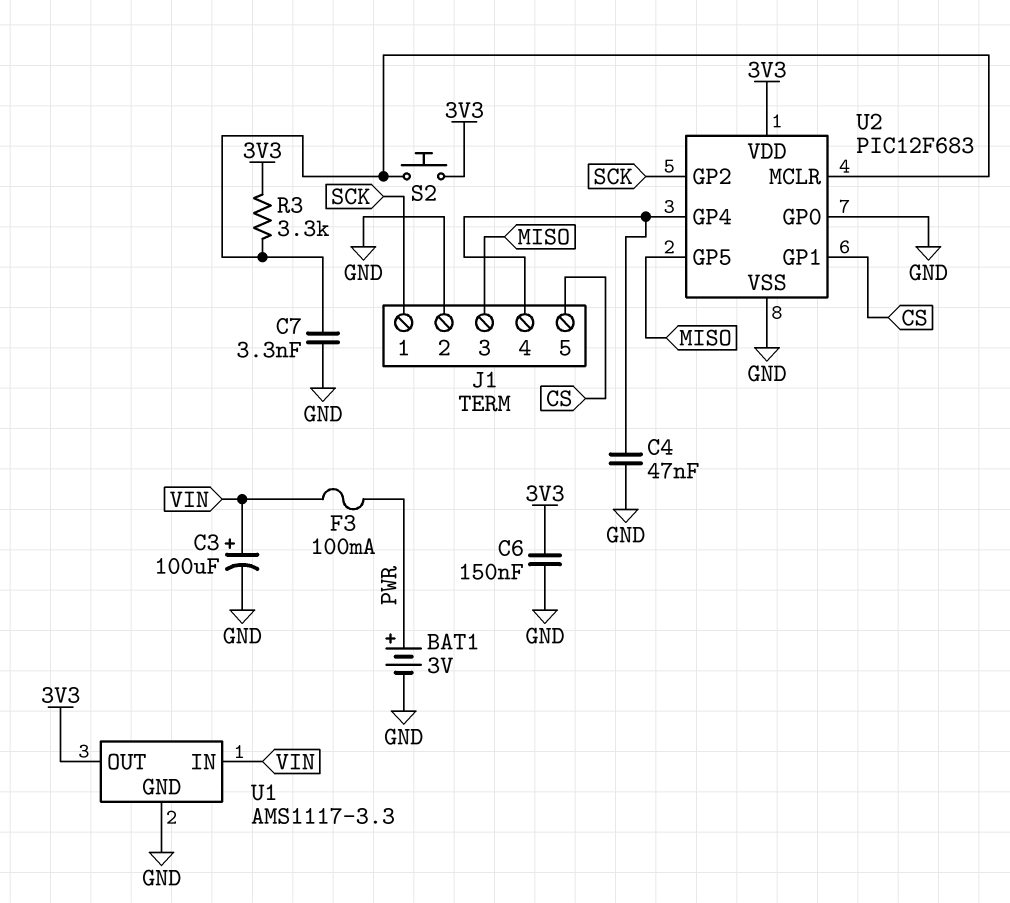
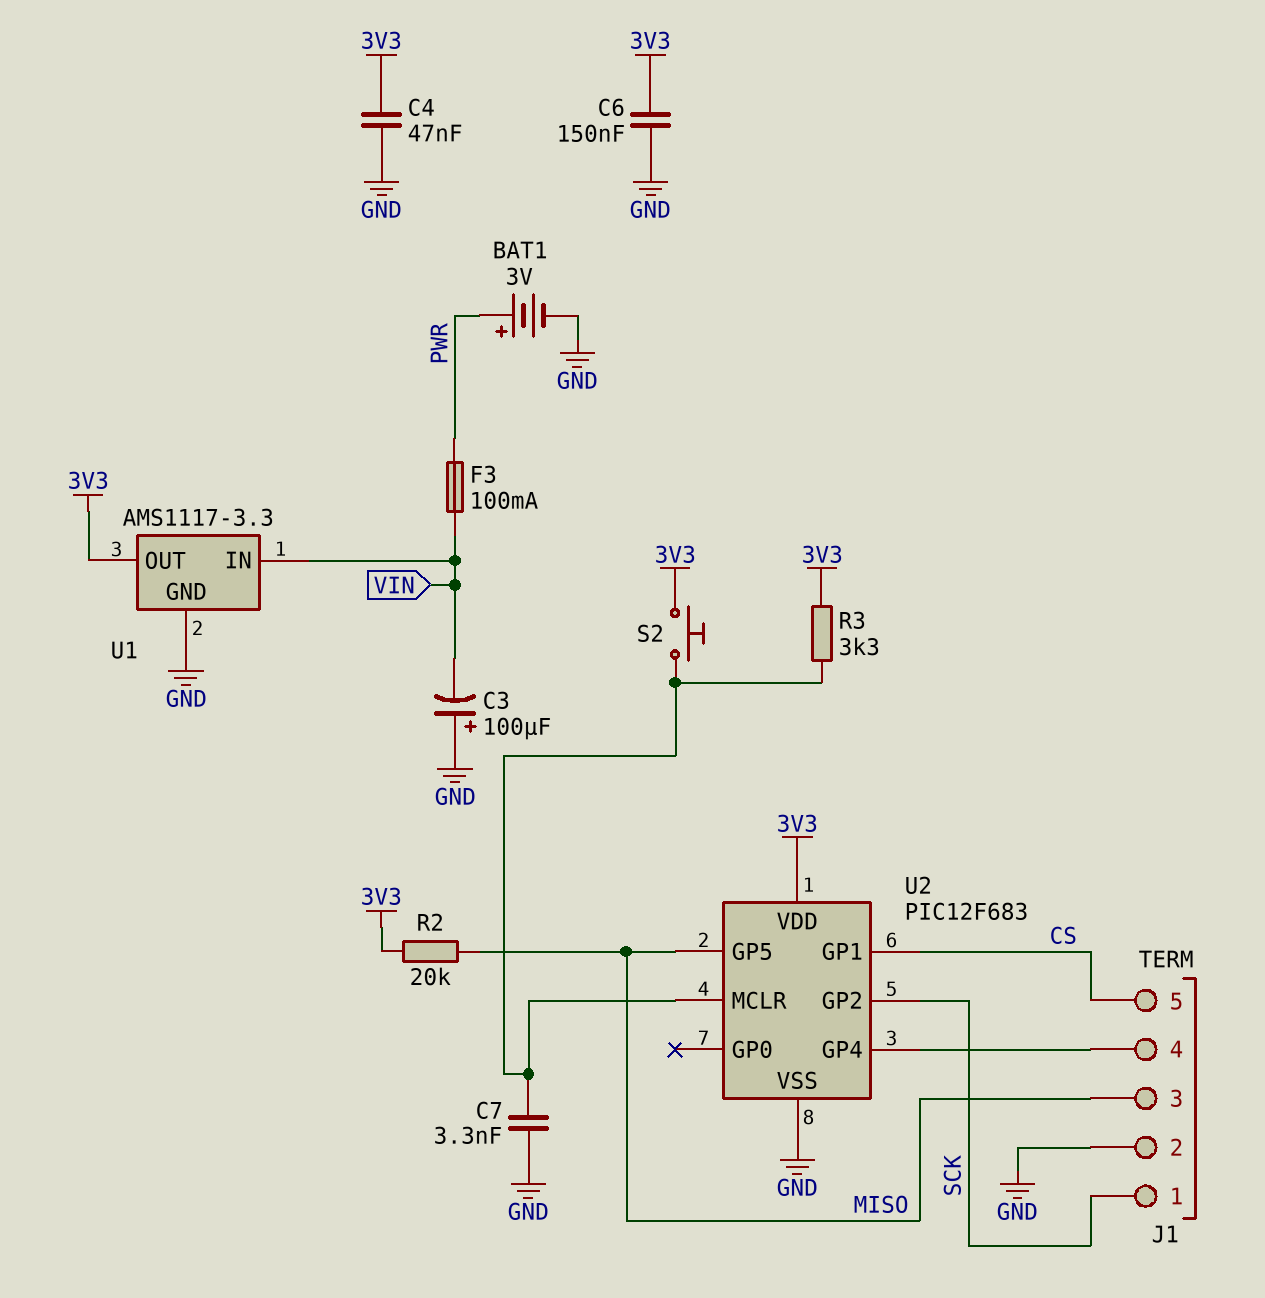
C3: 100uF (plus VIN, minus GND) -> 100uF (plus GND, minus VIN)
C4: 47nF (GND, J1/4) -> 47nF (3V3, GND)
R2: none -> 20k (3V3, MISO)
U2 pin GP0: GND -> none

